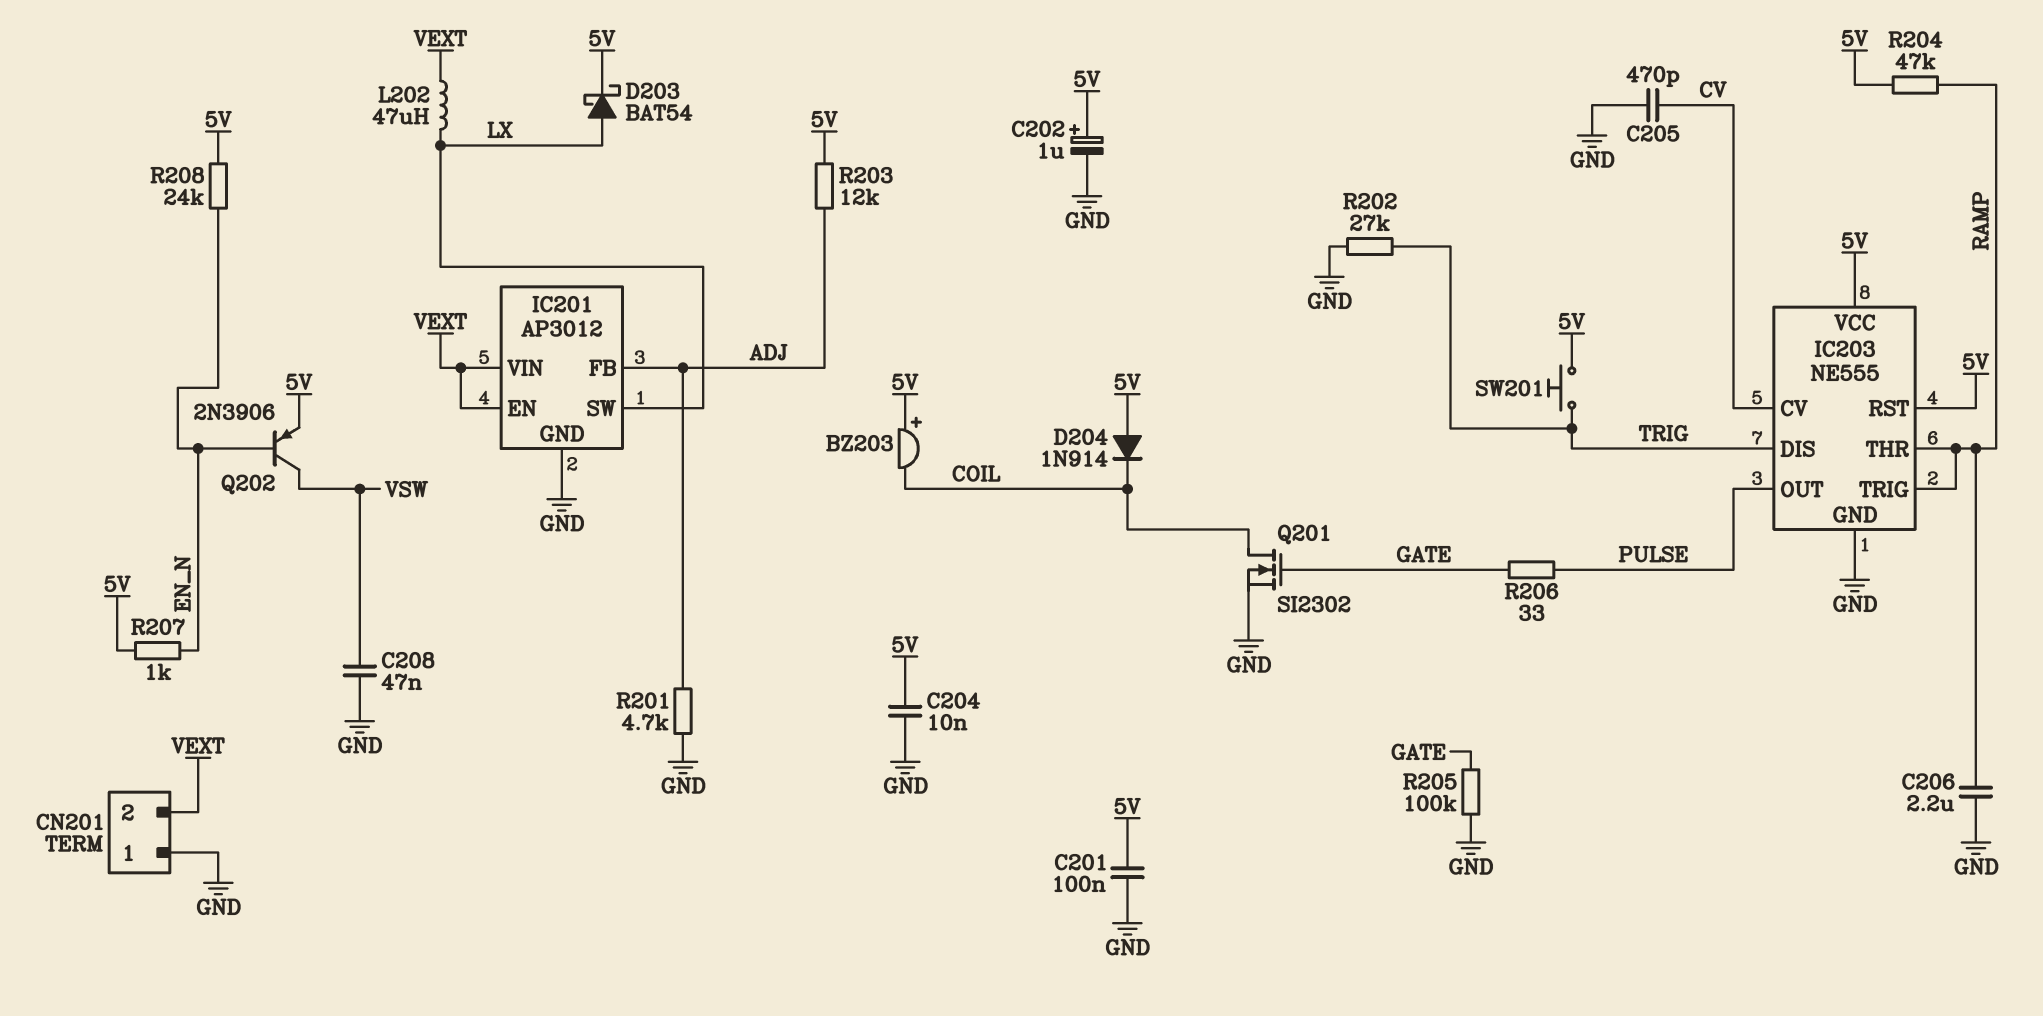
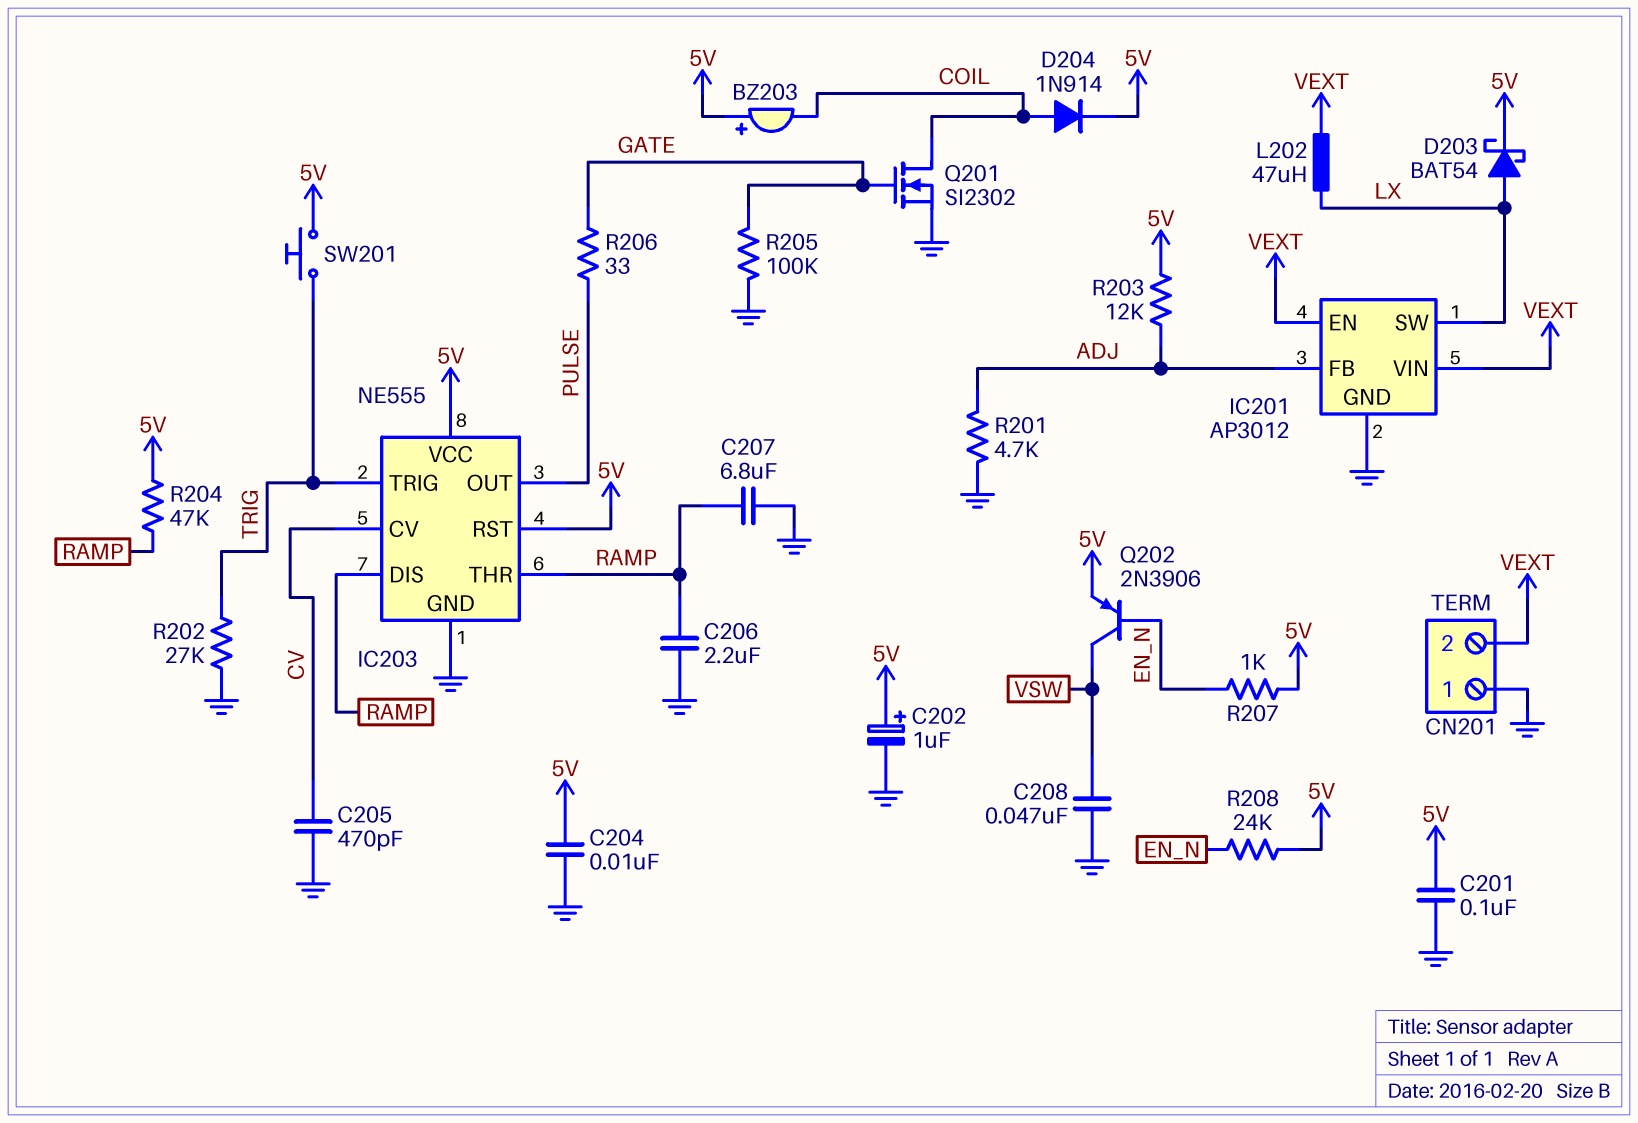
C207: none -> 6.8uF (GND, RAMP)
D204: diode 1N914 (A 5V, K COIL) -> diode 1N914 (A COIL, K 5V)
IC203 pin DIS: TRIG -> RAMP
IC203 pin TRIG: RAMP -> TRIG

